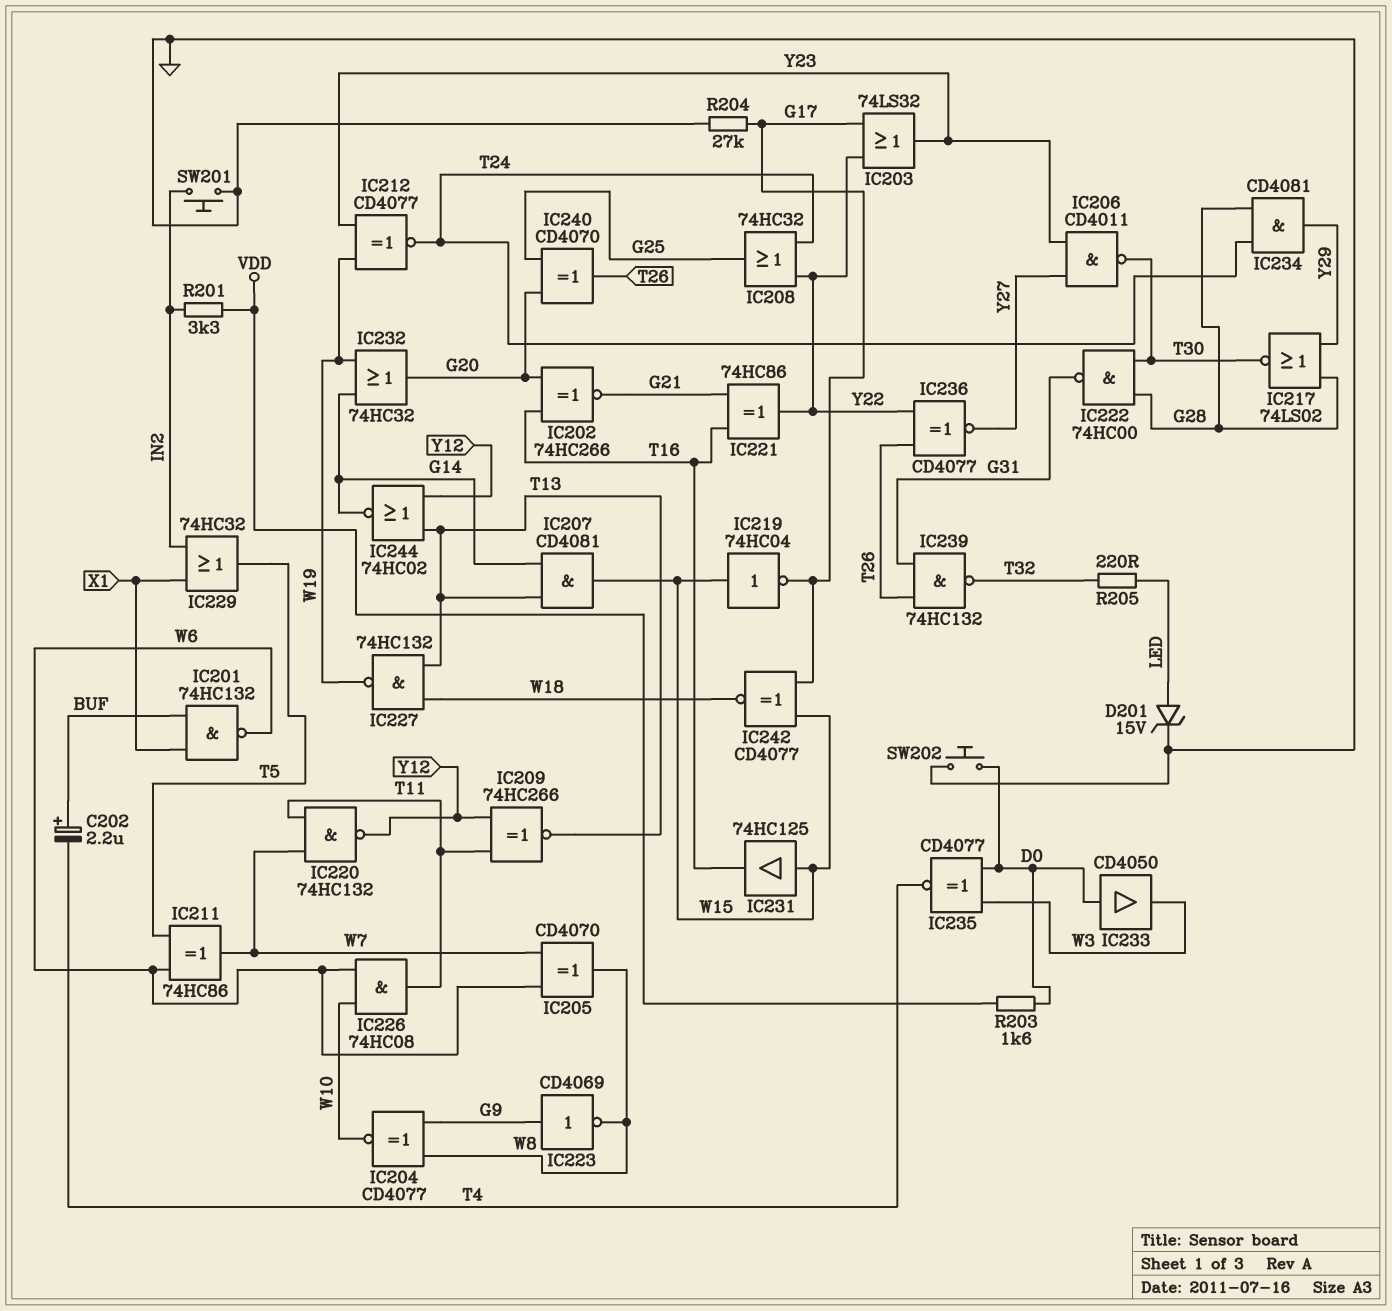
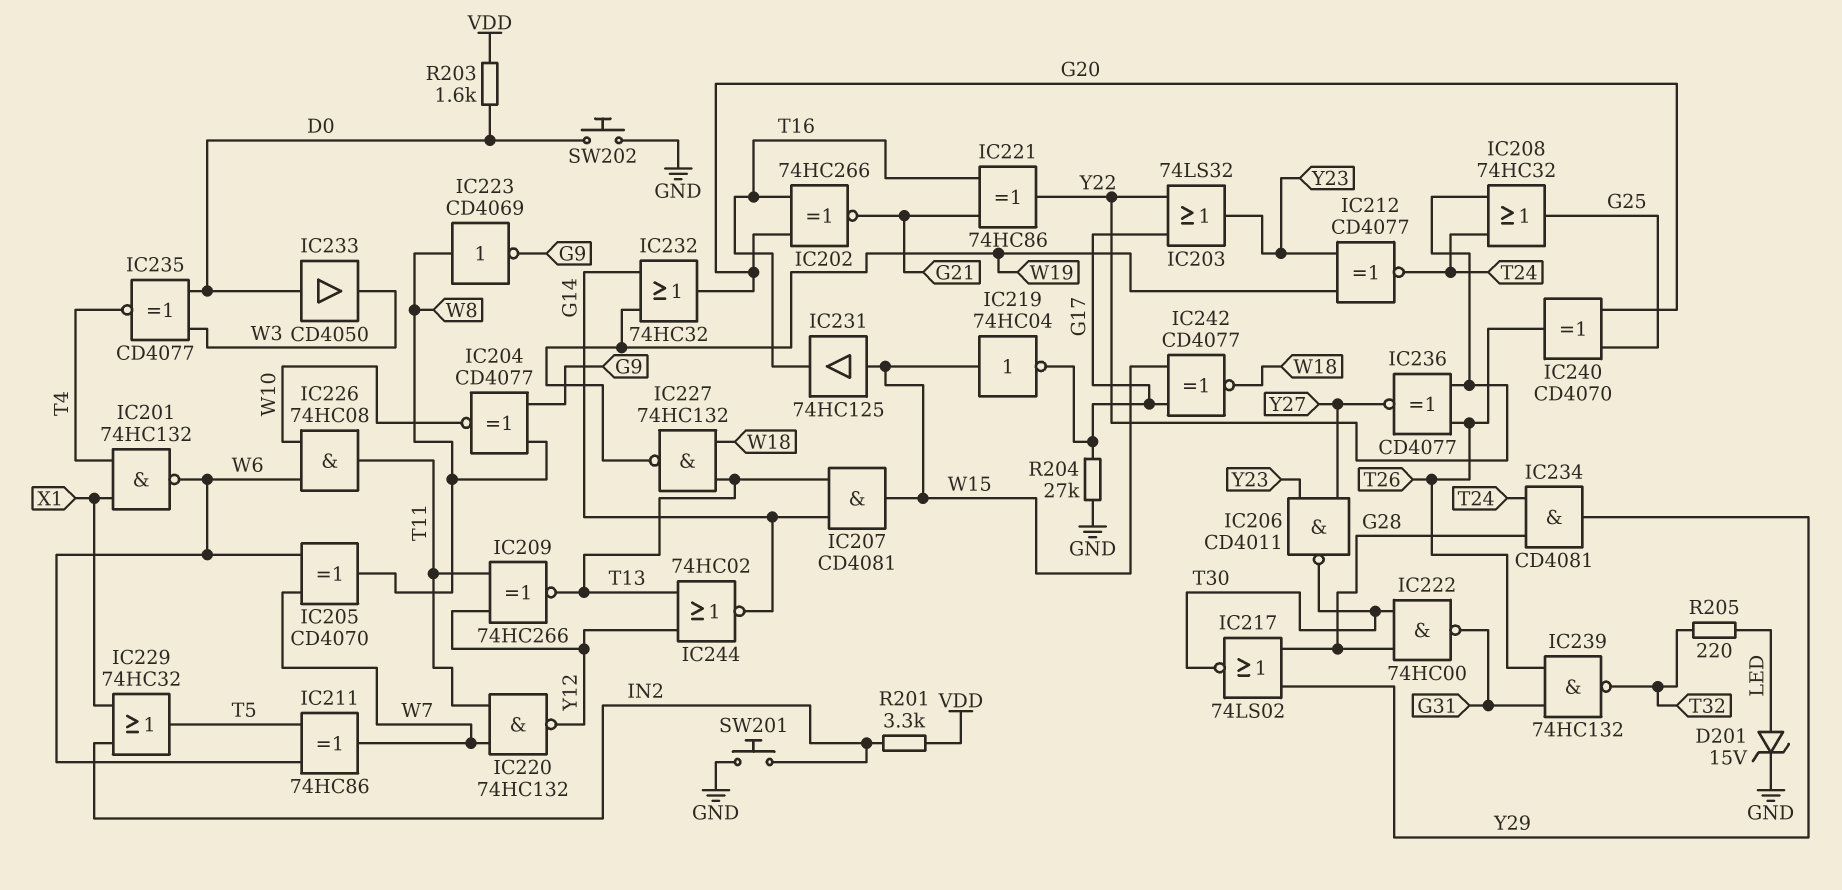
C202: 2.2uF (plus BUF, minus T4) -> none
IC201: NAND 74HC132 (in BUF, in X1, out W6) -> NAND 74HC132 (in T4, in X1, out W6)
IC223: NOT CD4069 (in G9, out W8) -> NOT CD4069 (in W8, out G9)

